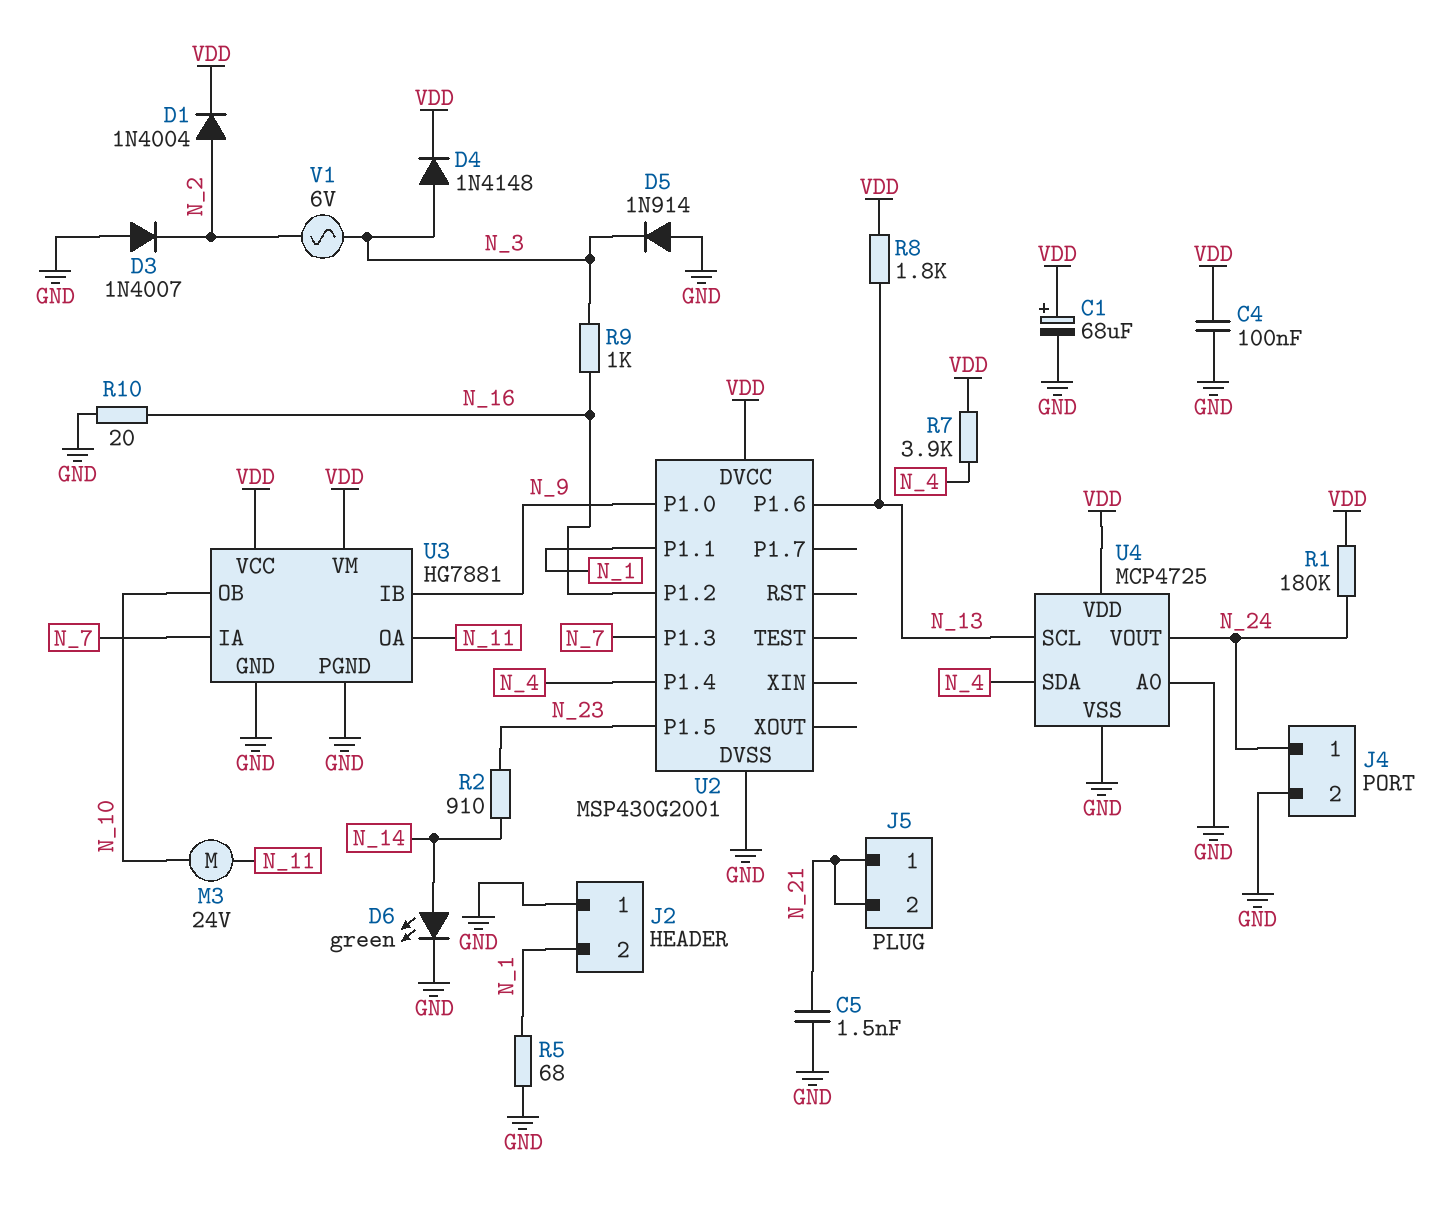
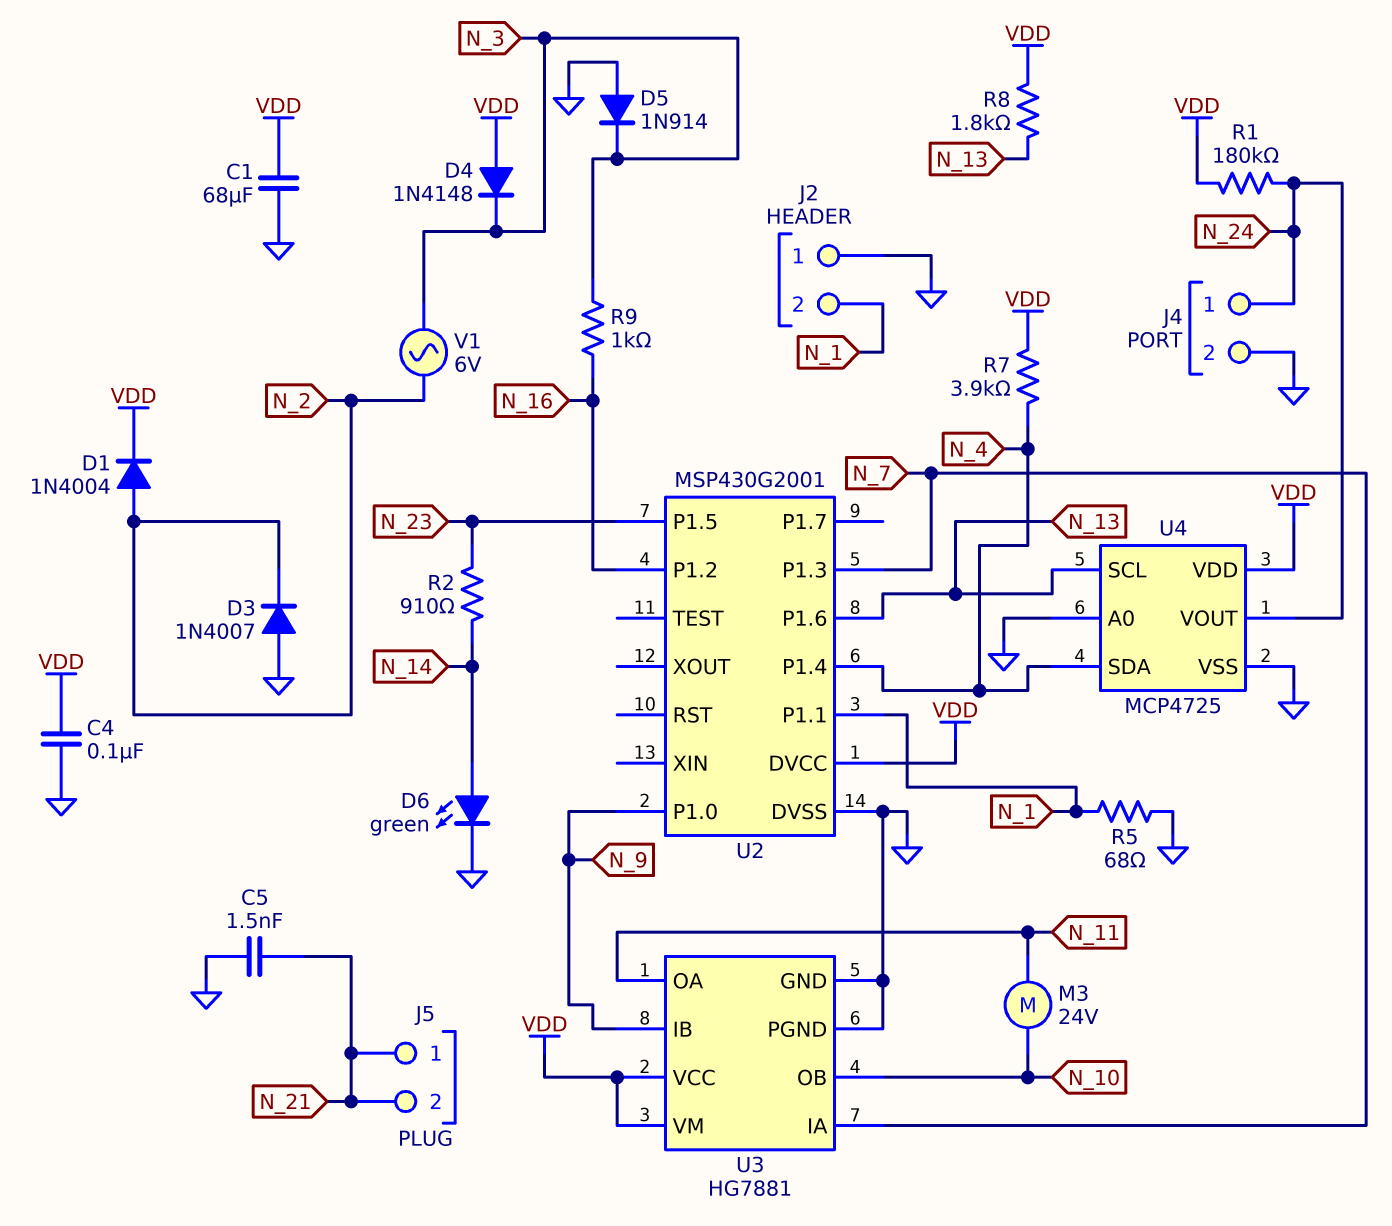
C1: 68uF (plus VDD, minus GND) -> 68uF (GND, VDD)
D4: diode 1N4148 (A N_3, K VDD) -> diode 1N4148 (A VDD, K N_3)
R10: 20 (GND, N_16) -> none

